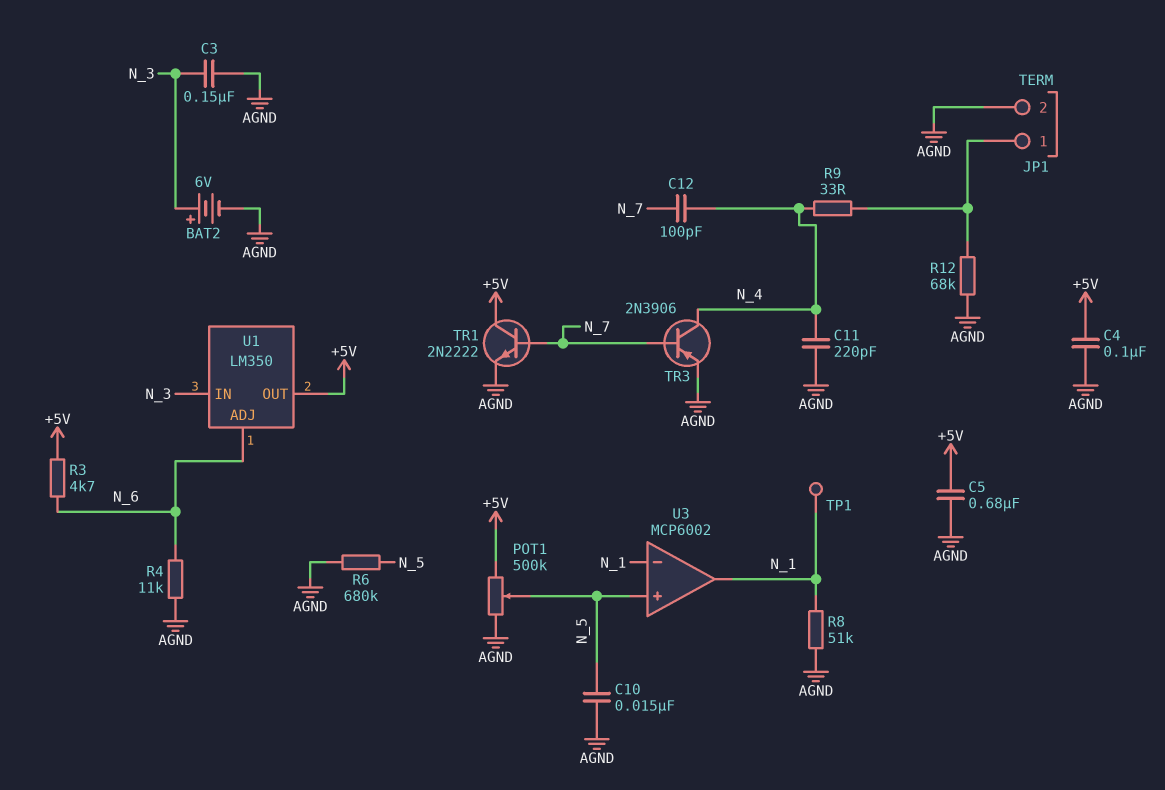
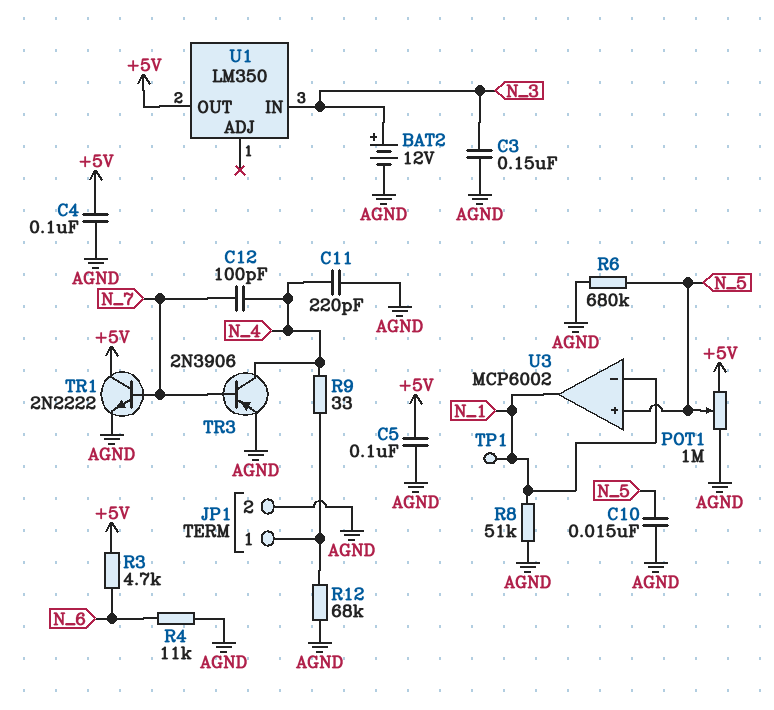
BAT2: 6V (plus N_3, minus AGND) -> 12V (plus N_3, minus AGND)
C5: 680nF (+5V, AGND) -> 100nF (+5V, AGND)
POT1: 500k (+5V, AGND, wiper N_5) -> 1M (+5V, AGND, wiper N_5)
U1 pin ADJ: N_6 -> none

